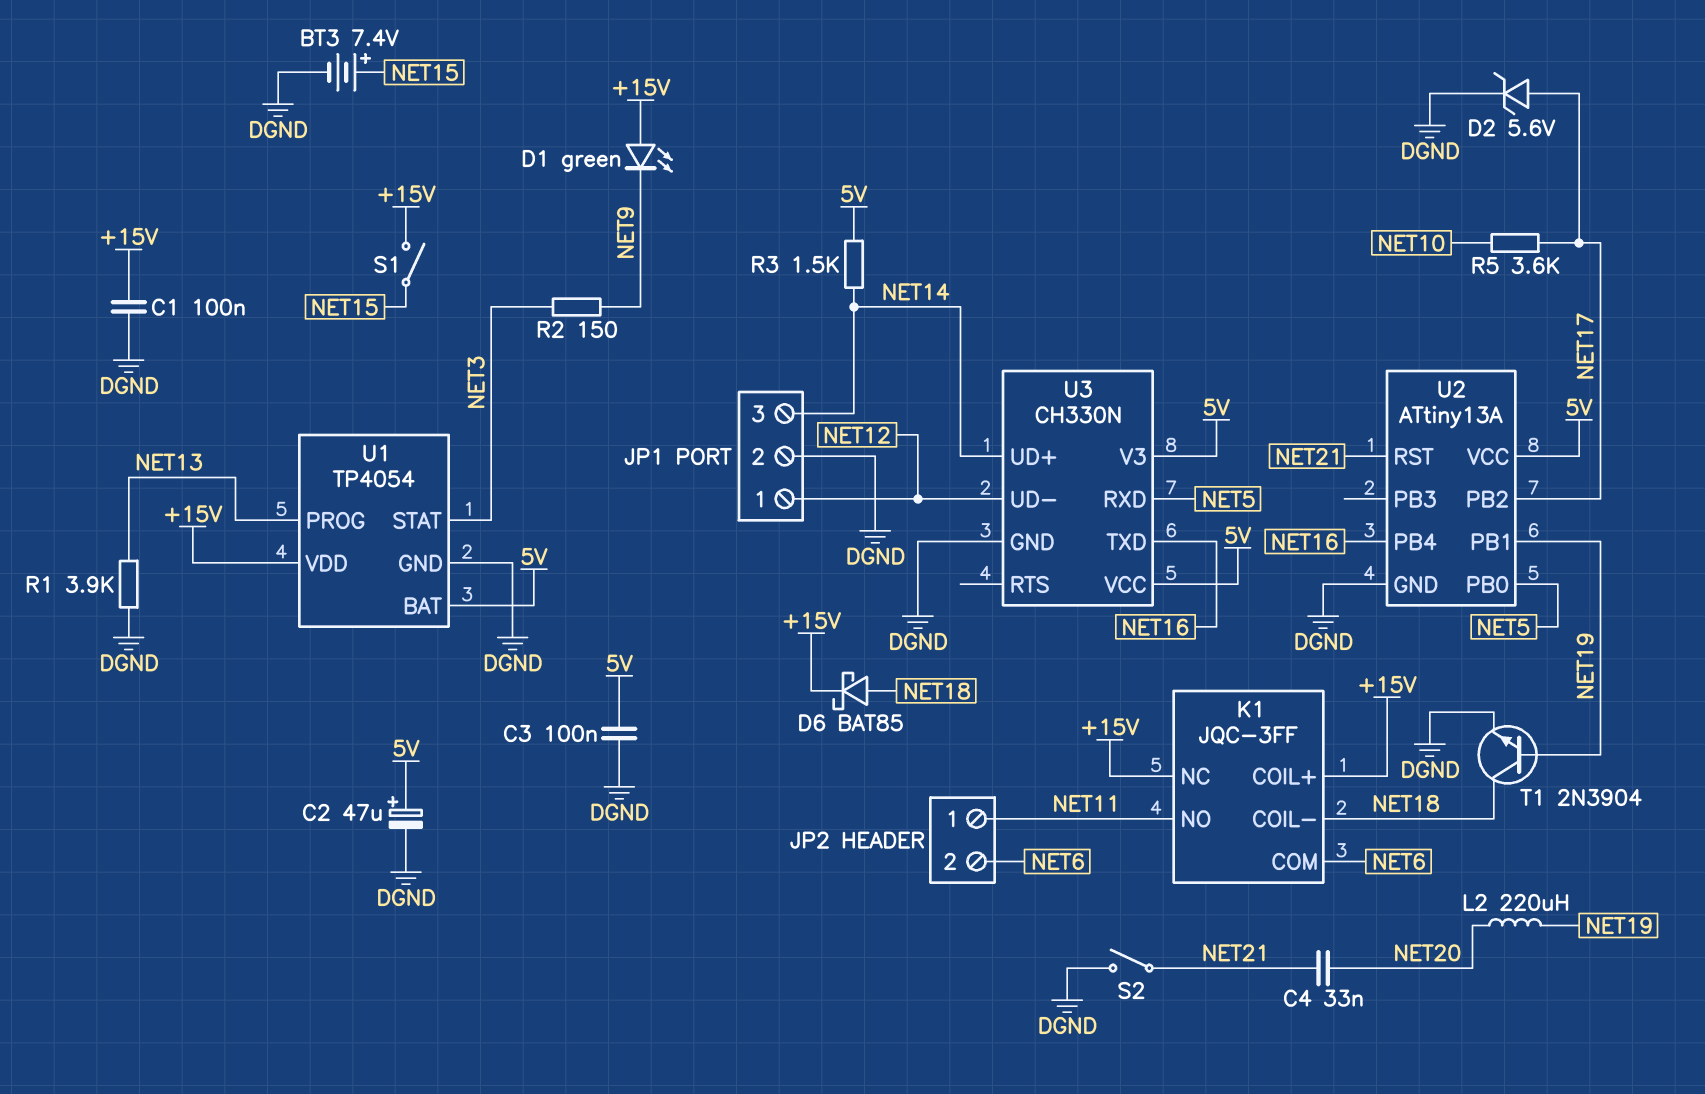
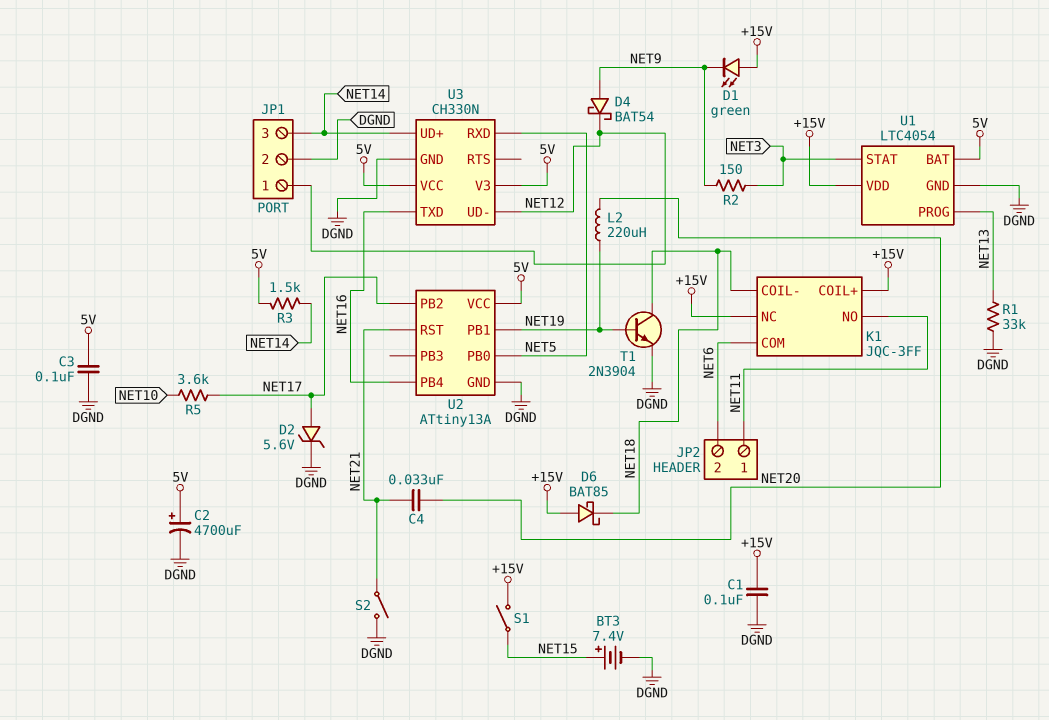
C2: 47uF (plus 5V, minus DGND) -> 4700uF (plus 5V, minus DGND)
D4: none -> schottky BAT54 (A NET9, K NET12)
D6: schottky BAT85 (A NET18, K +15V) -> schottky BAT85 (A +15V, K NET18)
R1: 3.9k (DGND, NET13) -> 33k (DGND, NET13)
U1: TP4054 -> LTC4054

